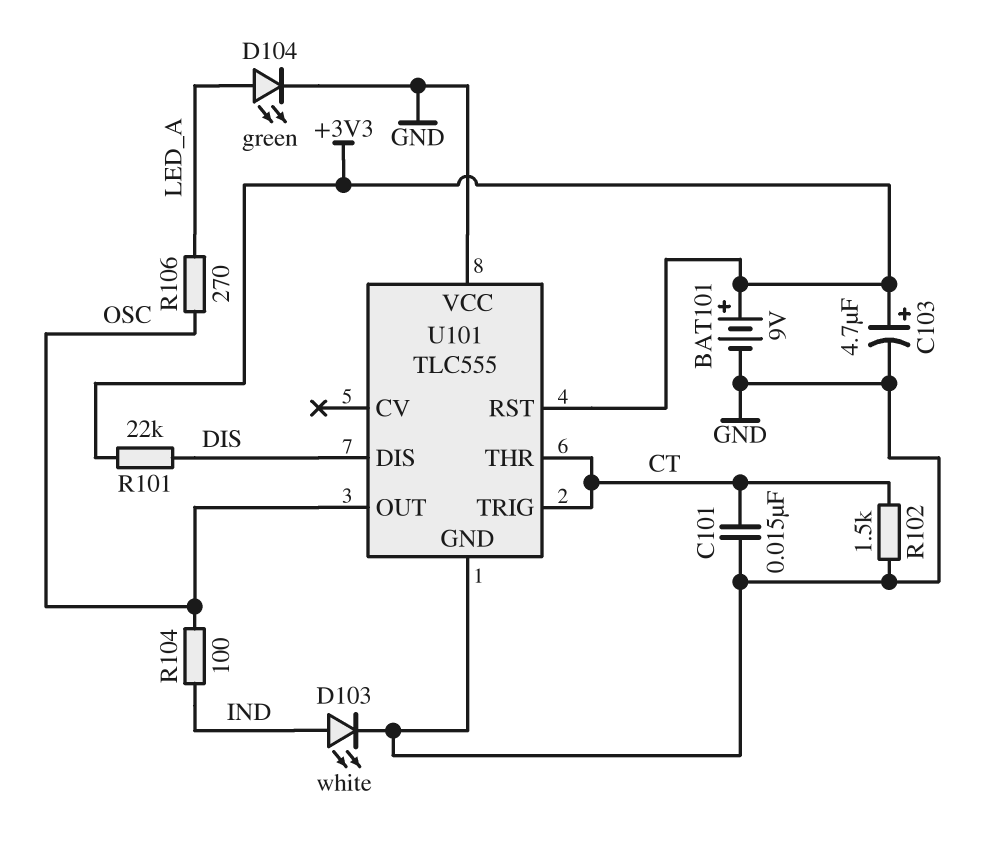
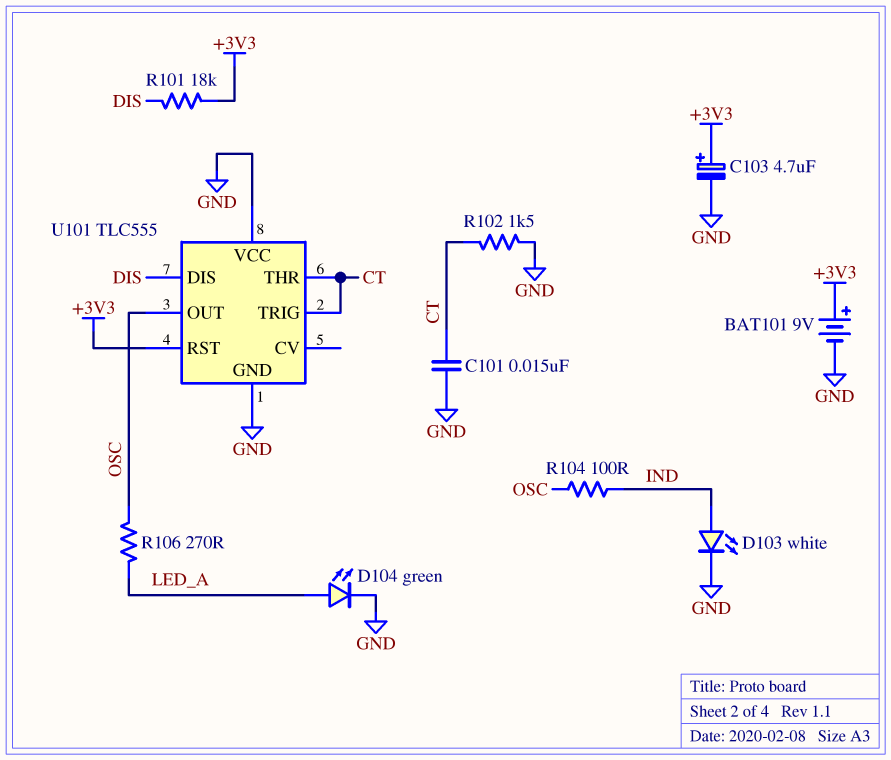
R101: 22k (+3V3, DIS) -> 18k (+3V3, DIS)

